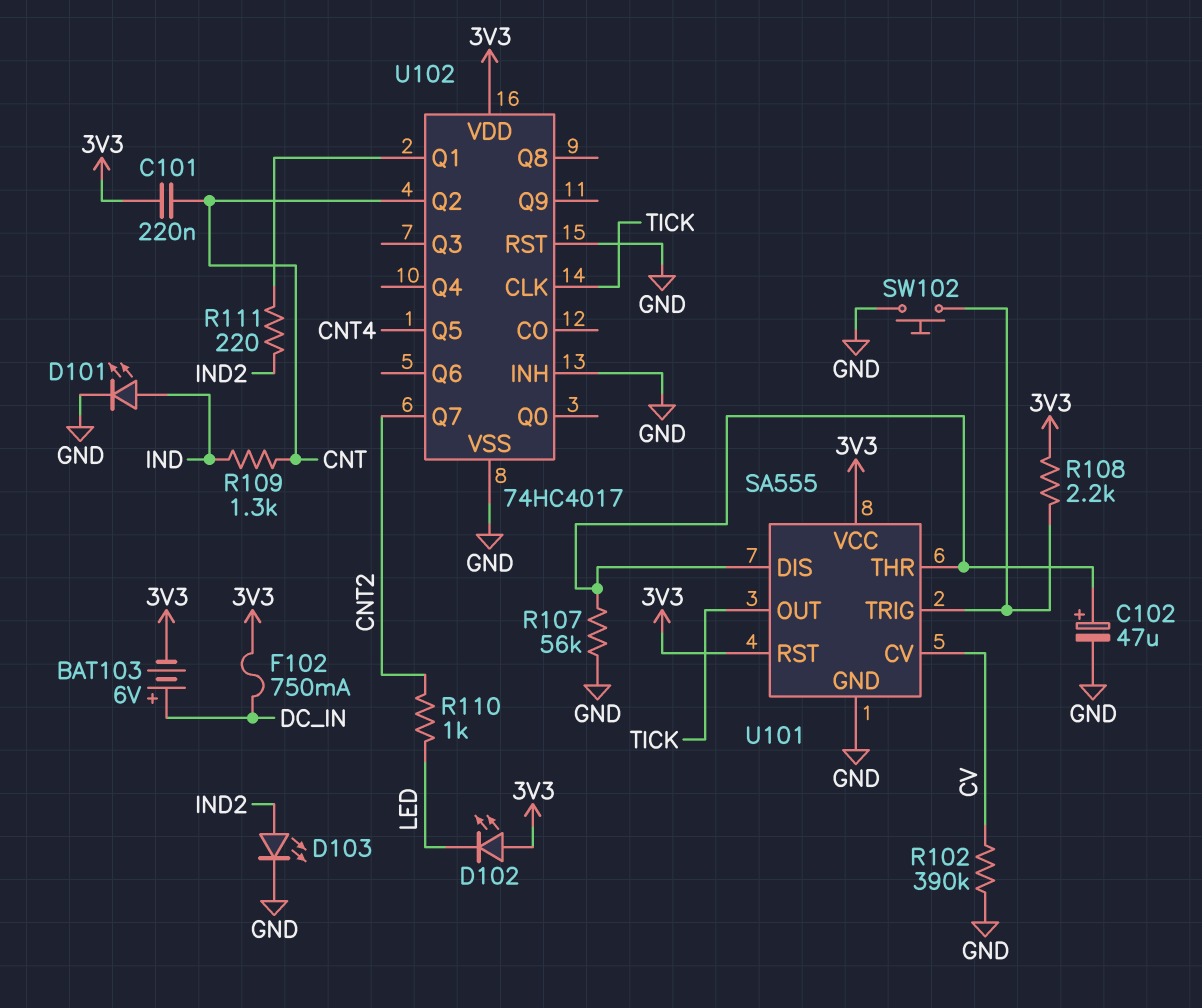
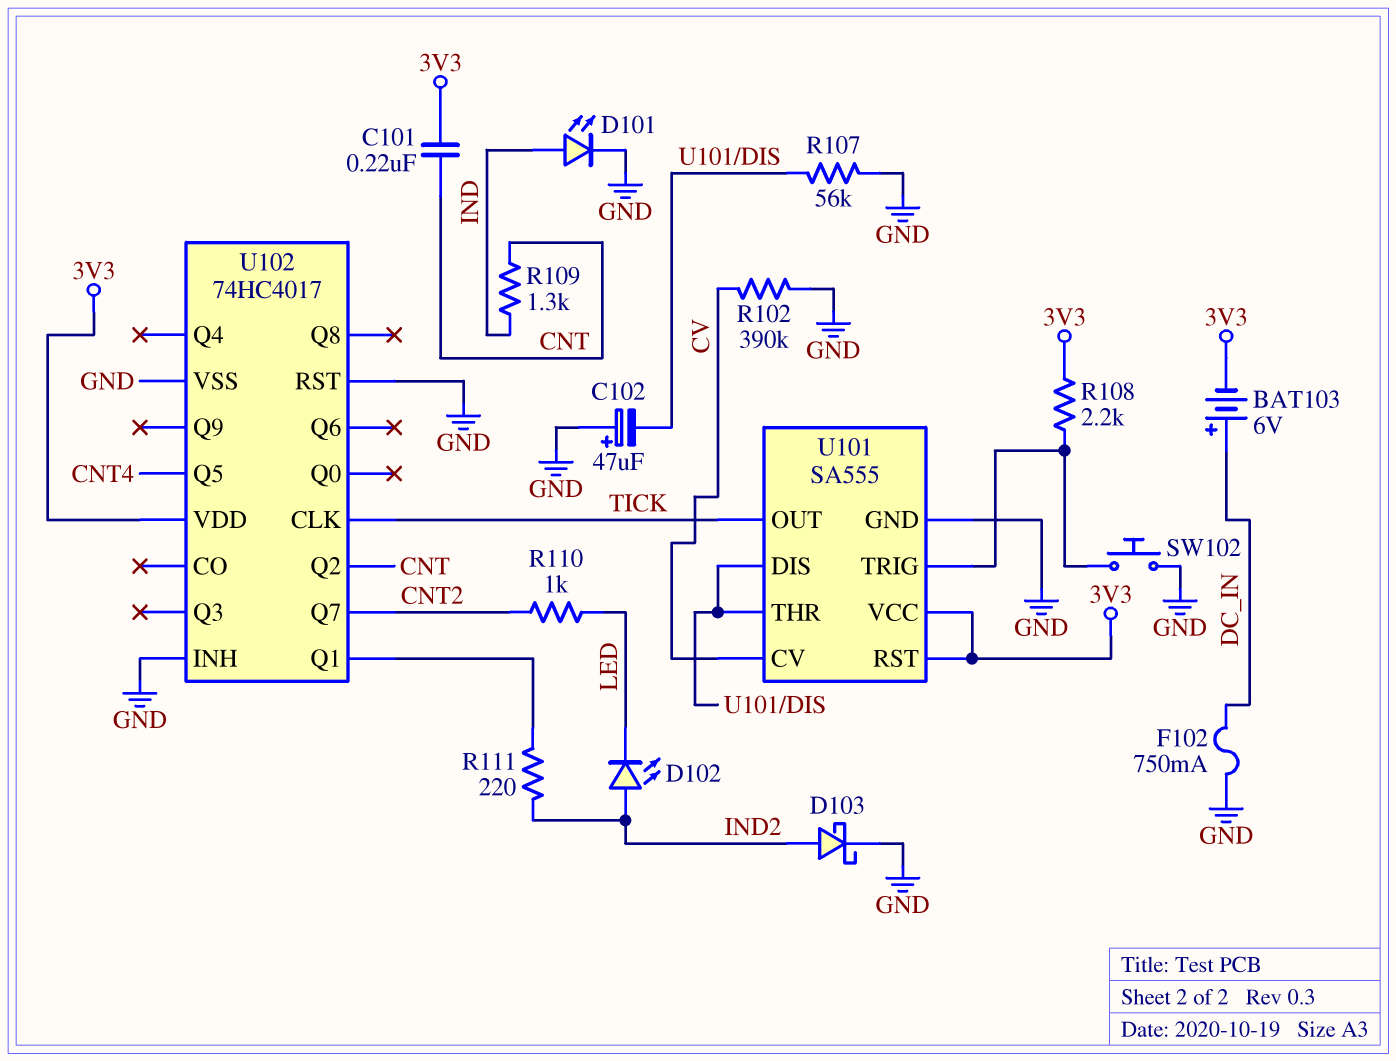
C102: 47uF (plus U101/DIS, minus GND) -> 47uF (plus GND, minus U101/DIS)
D102: LED (A 3V3, K LED) -> LED (A IND2, K LED)
D103: LED (A IND2, K GND) -> schottky (A IND2, K GND)
F102: 750mA (3V3, DC_IN) -> 750mA (DC_IN, GND)

